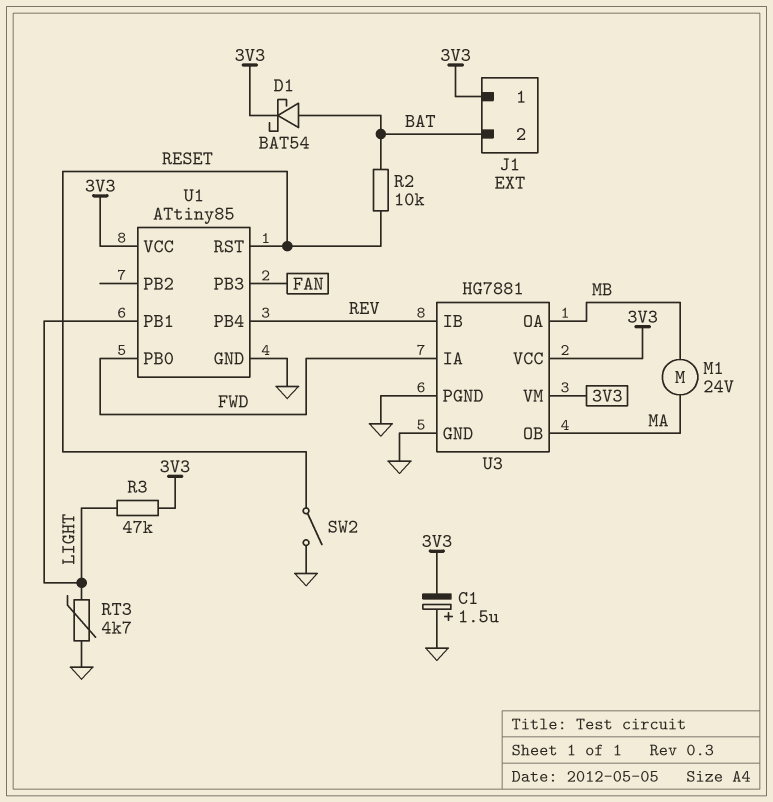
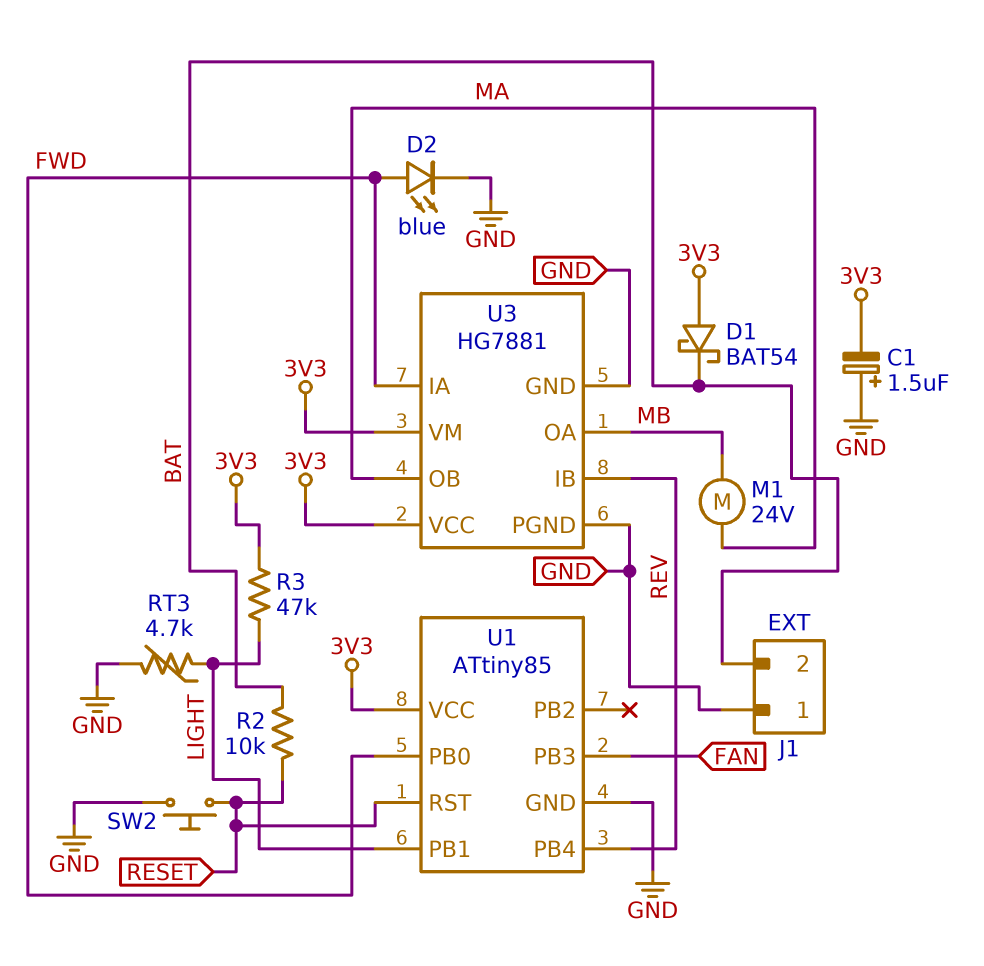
D1: schottky BAT54 (A BAT, K 3V3) -> schottky BAT54 (A 3V3, K BAT)
D2: none -> LED blue (A FWD, K GND)
J1 pin 1: 3V3 -> GND
SW2: switch (GND, RESET) -> button (GND, RESET)

